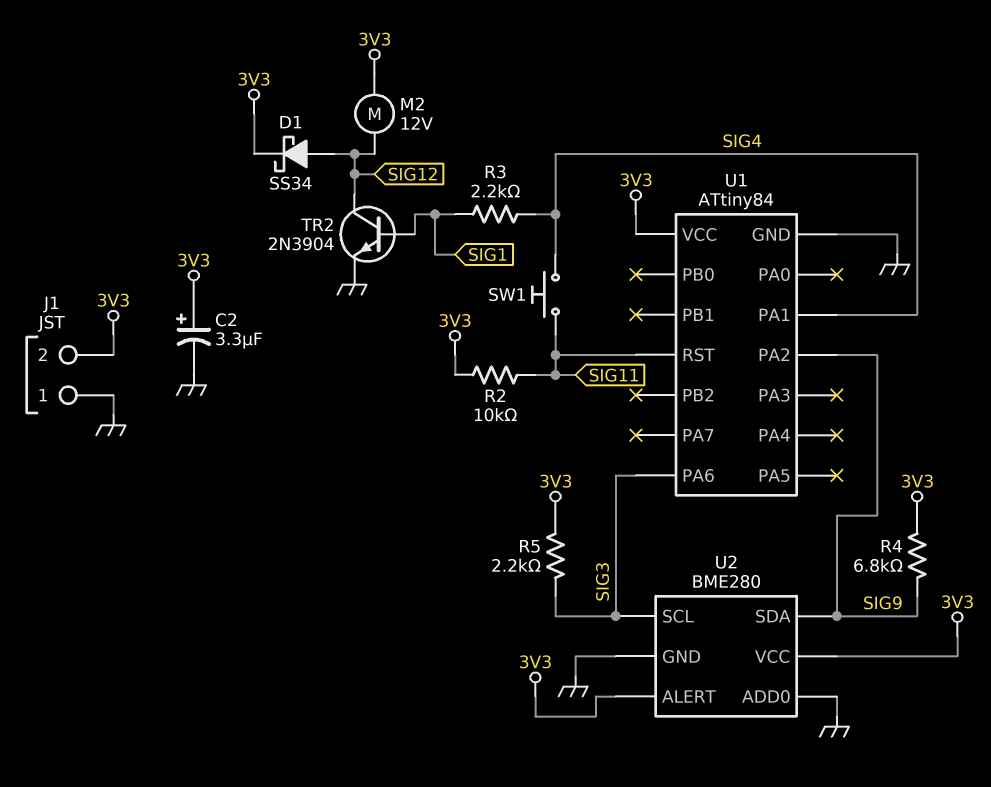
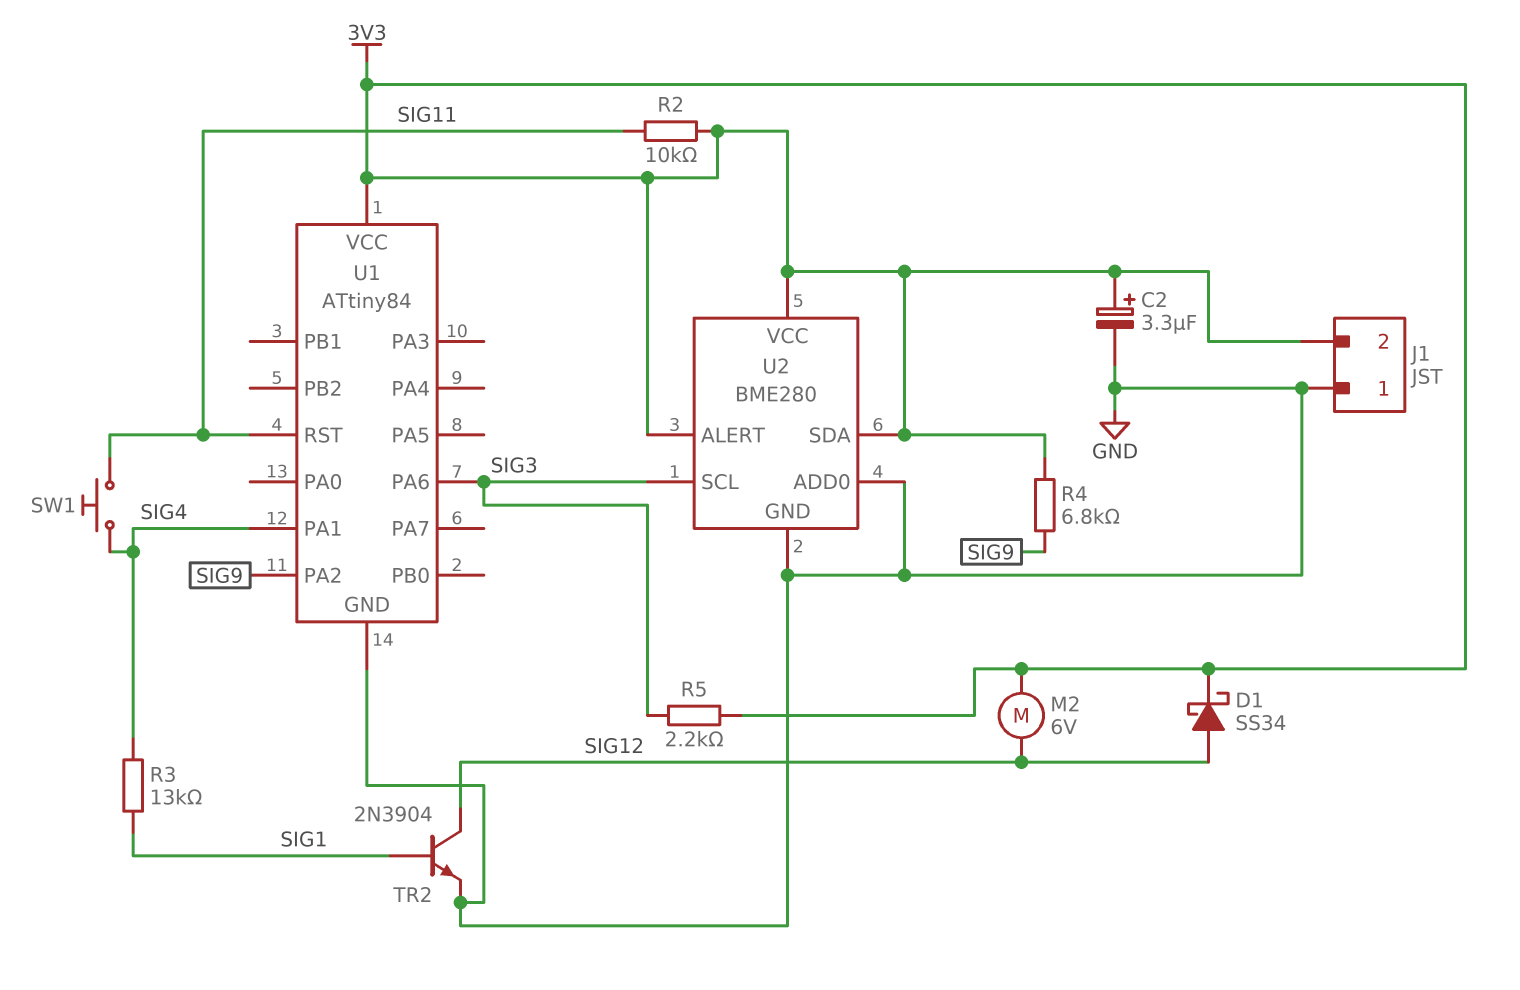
M2: motor 12V (3V3, SIG12) -> motor 6V (3V3, SIG12)
R3: 2.2k (SIG1, SIG4) -> 13k (SIG1, SIG4)
U2 pin SDA: SIG9 -> 3V3

